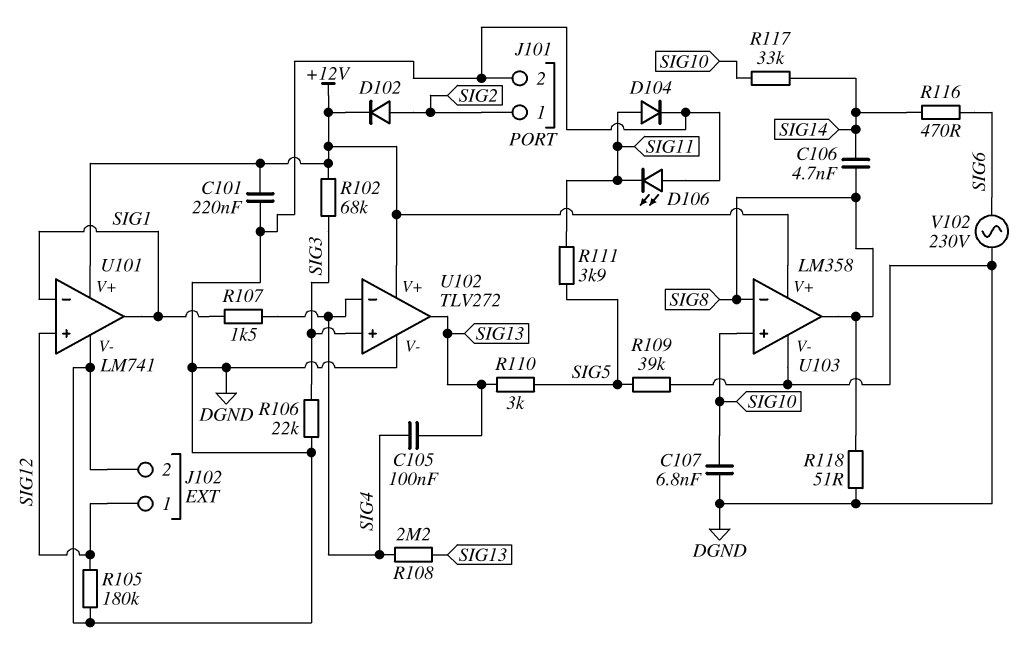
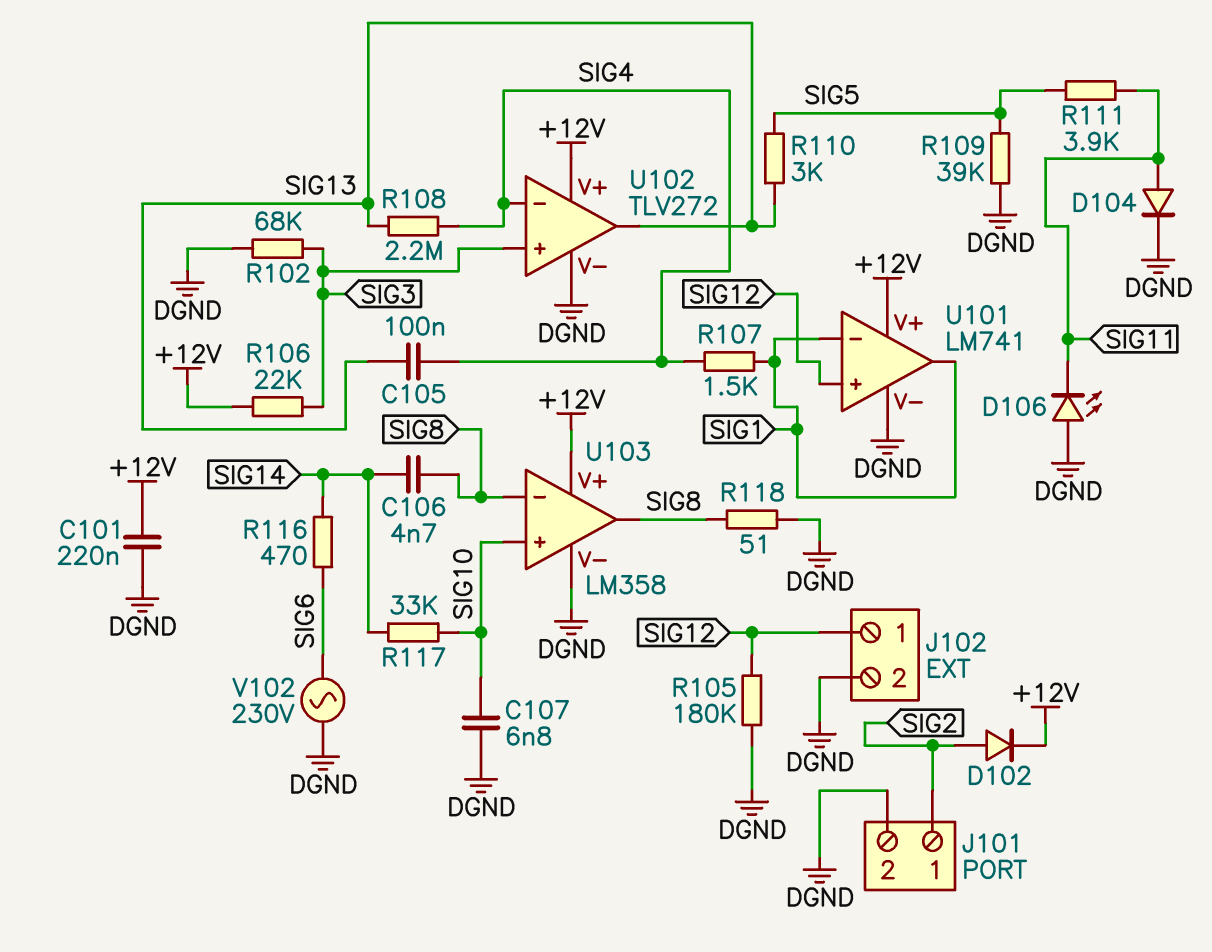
R102: 68k (+12V, SIG3) -> 68k (DGND, SIG3)
R106: 22k (DGND, SIG3) -> 22k (+12V, SIG3)

